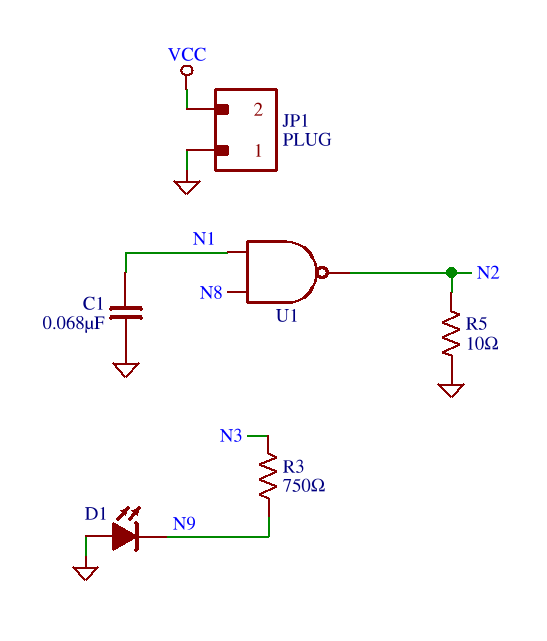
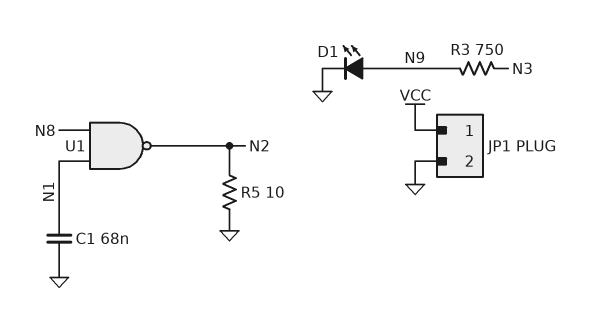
D1: LED (A GND, K N9) -> LED (A N9, K GND)
JP1 pin 1: GND -> VCC
JP1 pin 2: VCC -> GND

